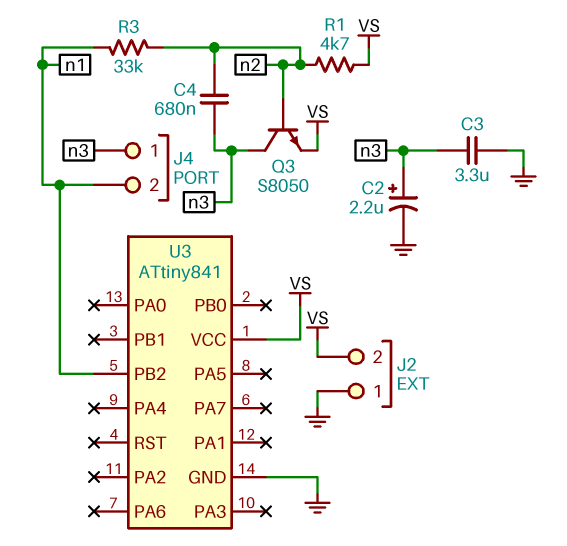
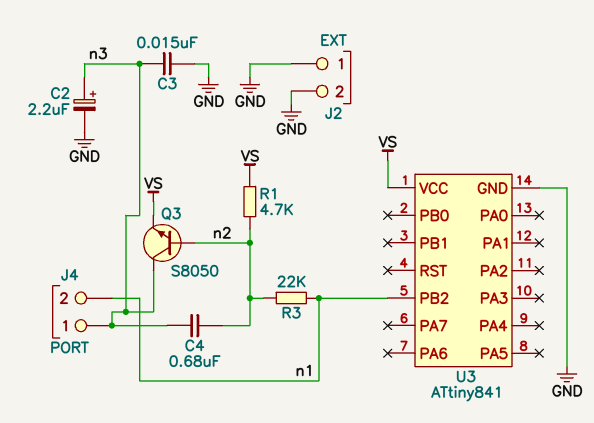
C3: 3.3uF (GND, n3) -> 15nF (GND, n3)
J2 pin 2: VS -> GND
R3: 33k (n1, n2) -> 22k (n1, n2)

